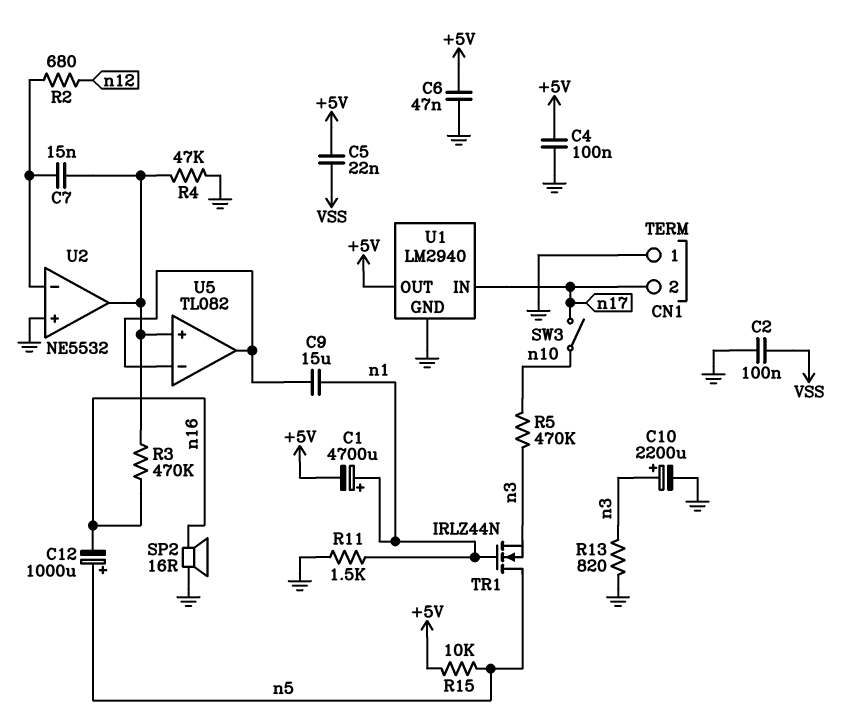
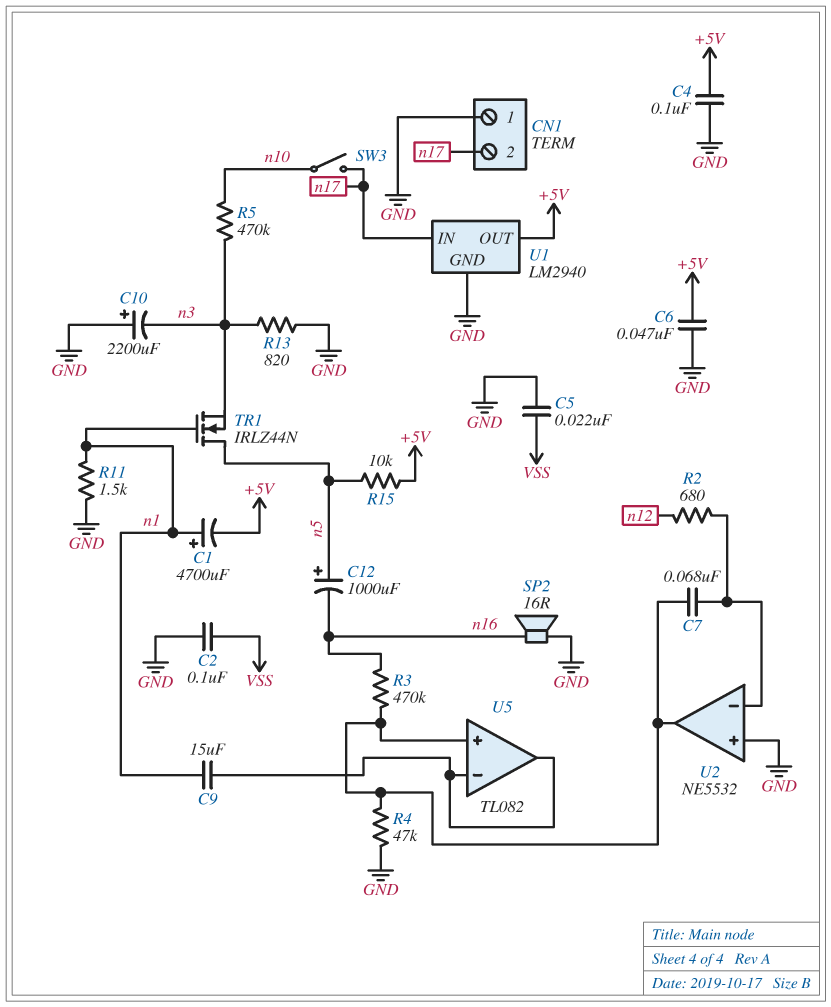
C5: 22nF (+5V, VSS) -> 22nF (GND, VSS)
C7: 15nF (U2/in-, U2/out) -> 68nF (U2/in-, U2/out)
C10: 2200uF (plus n3, minus GND) -> 2200uF (plus GND, minus n3)

